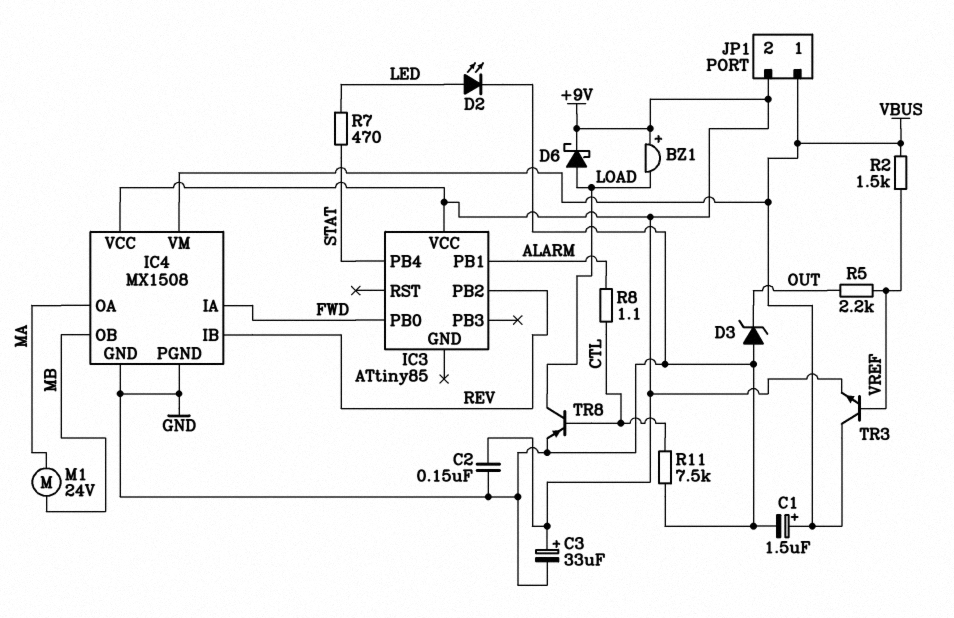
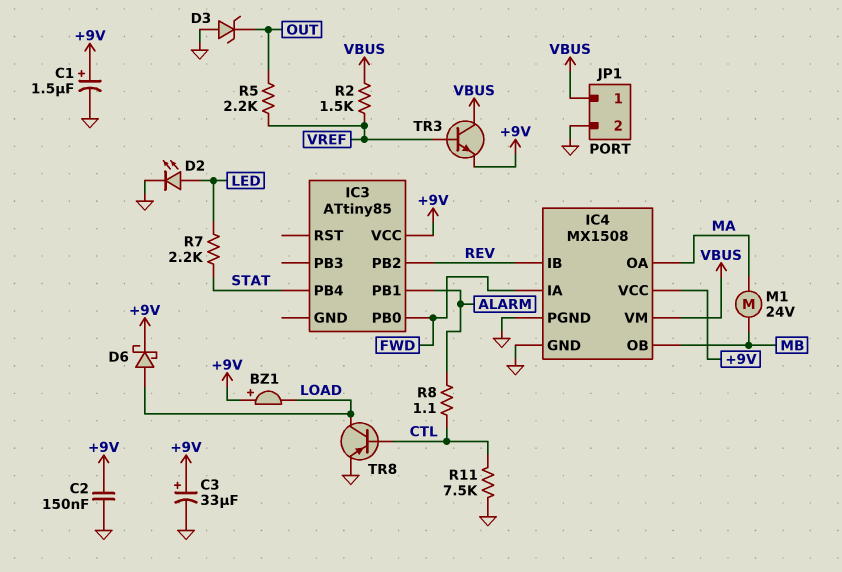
C1: 1.5uF (plus VBUS, minus GND) -> 1.5uF (plus +9V, minus GND)
JP1 pin 2: +9V -> GND
R7: 470 (LED, STAT) -> 2.2k (LED, STAT)

